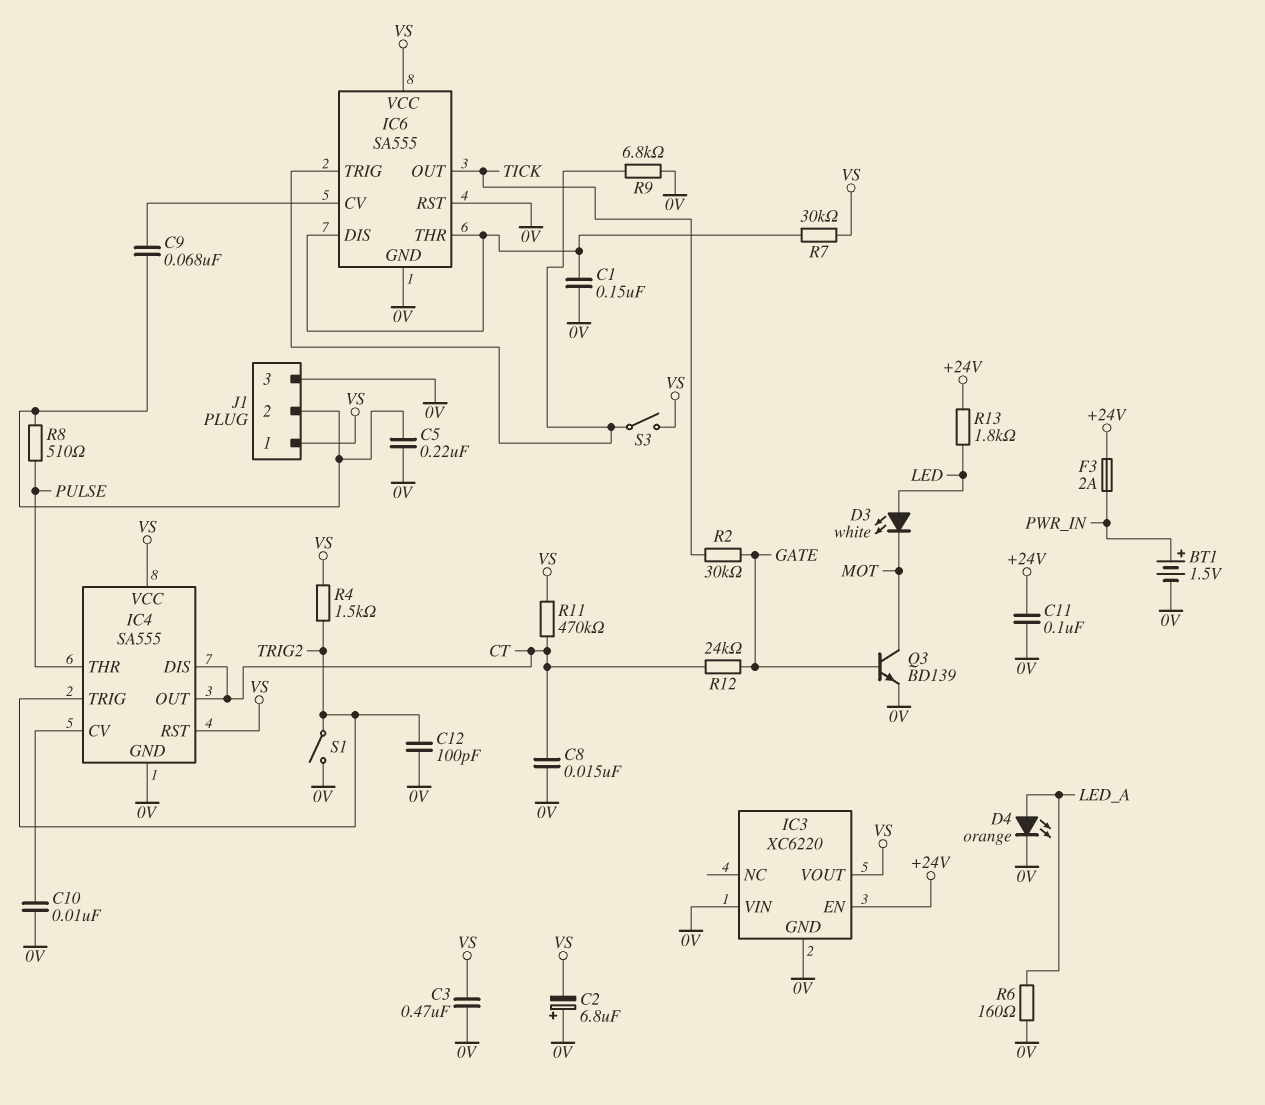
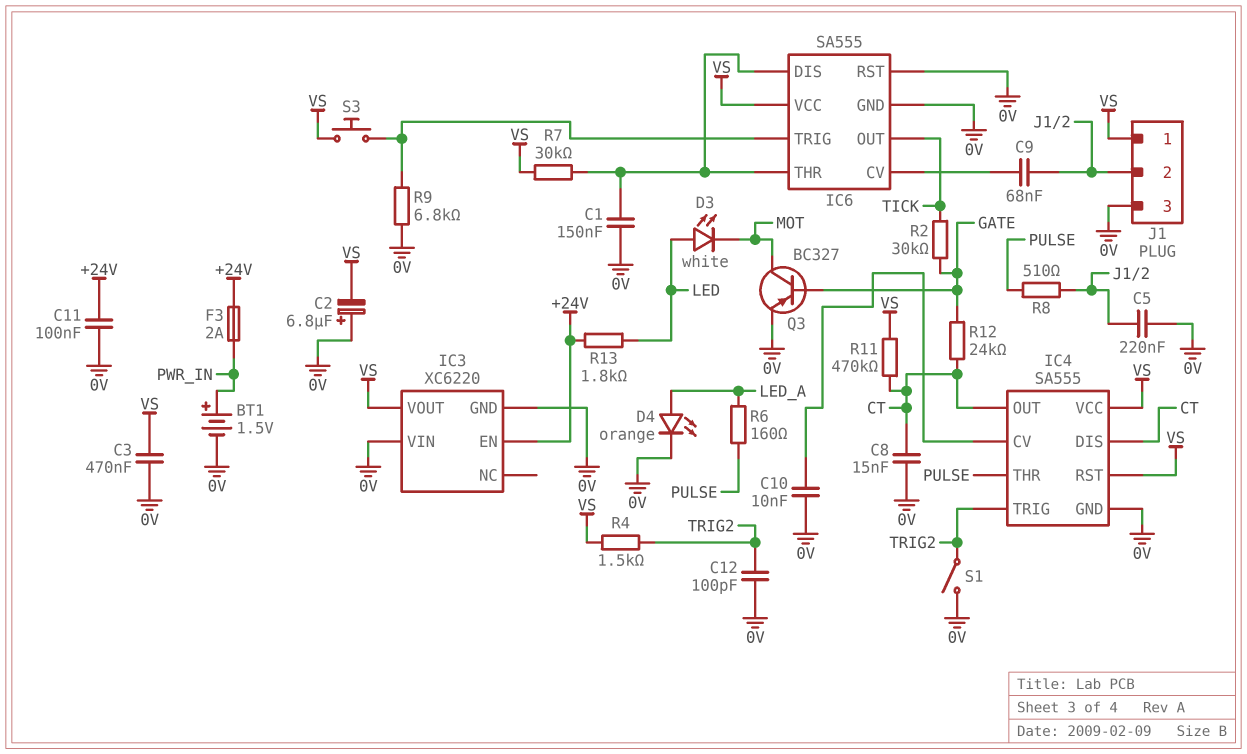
Q3: NPN BD139 (B GATE, C MOT, E 0V) -> PNP BC327 (B GATE, C MOT, E 0V)
R6: 160 (0V, LED_A) -> 160 (LED_A, PULSE)
S3: switch (IC6/TRIG, VS) -> button (IC6/TRIG, VS)

